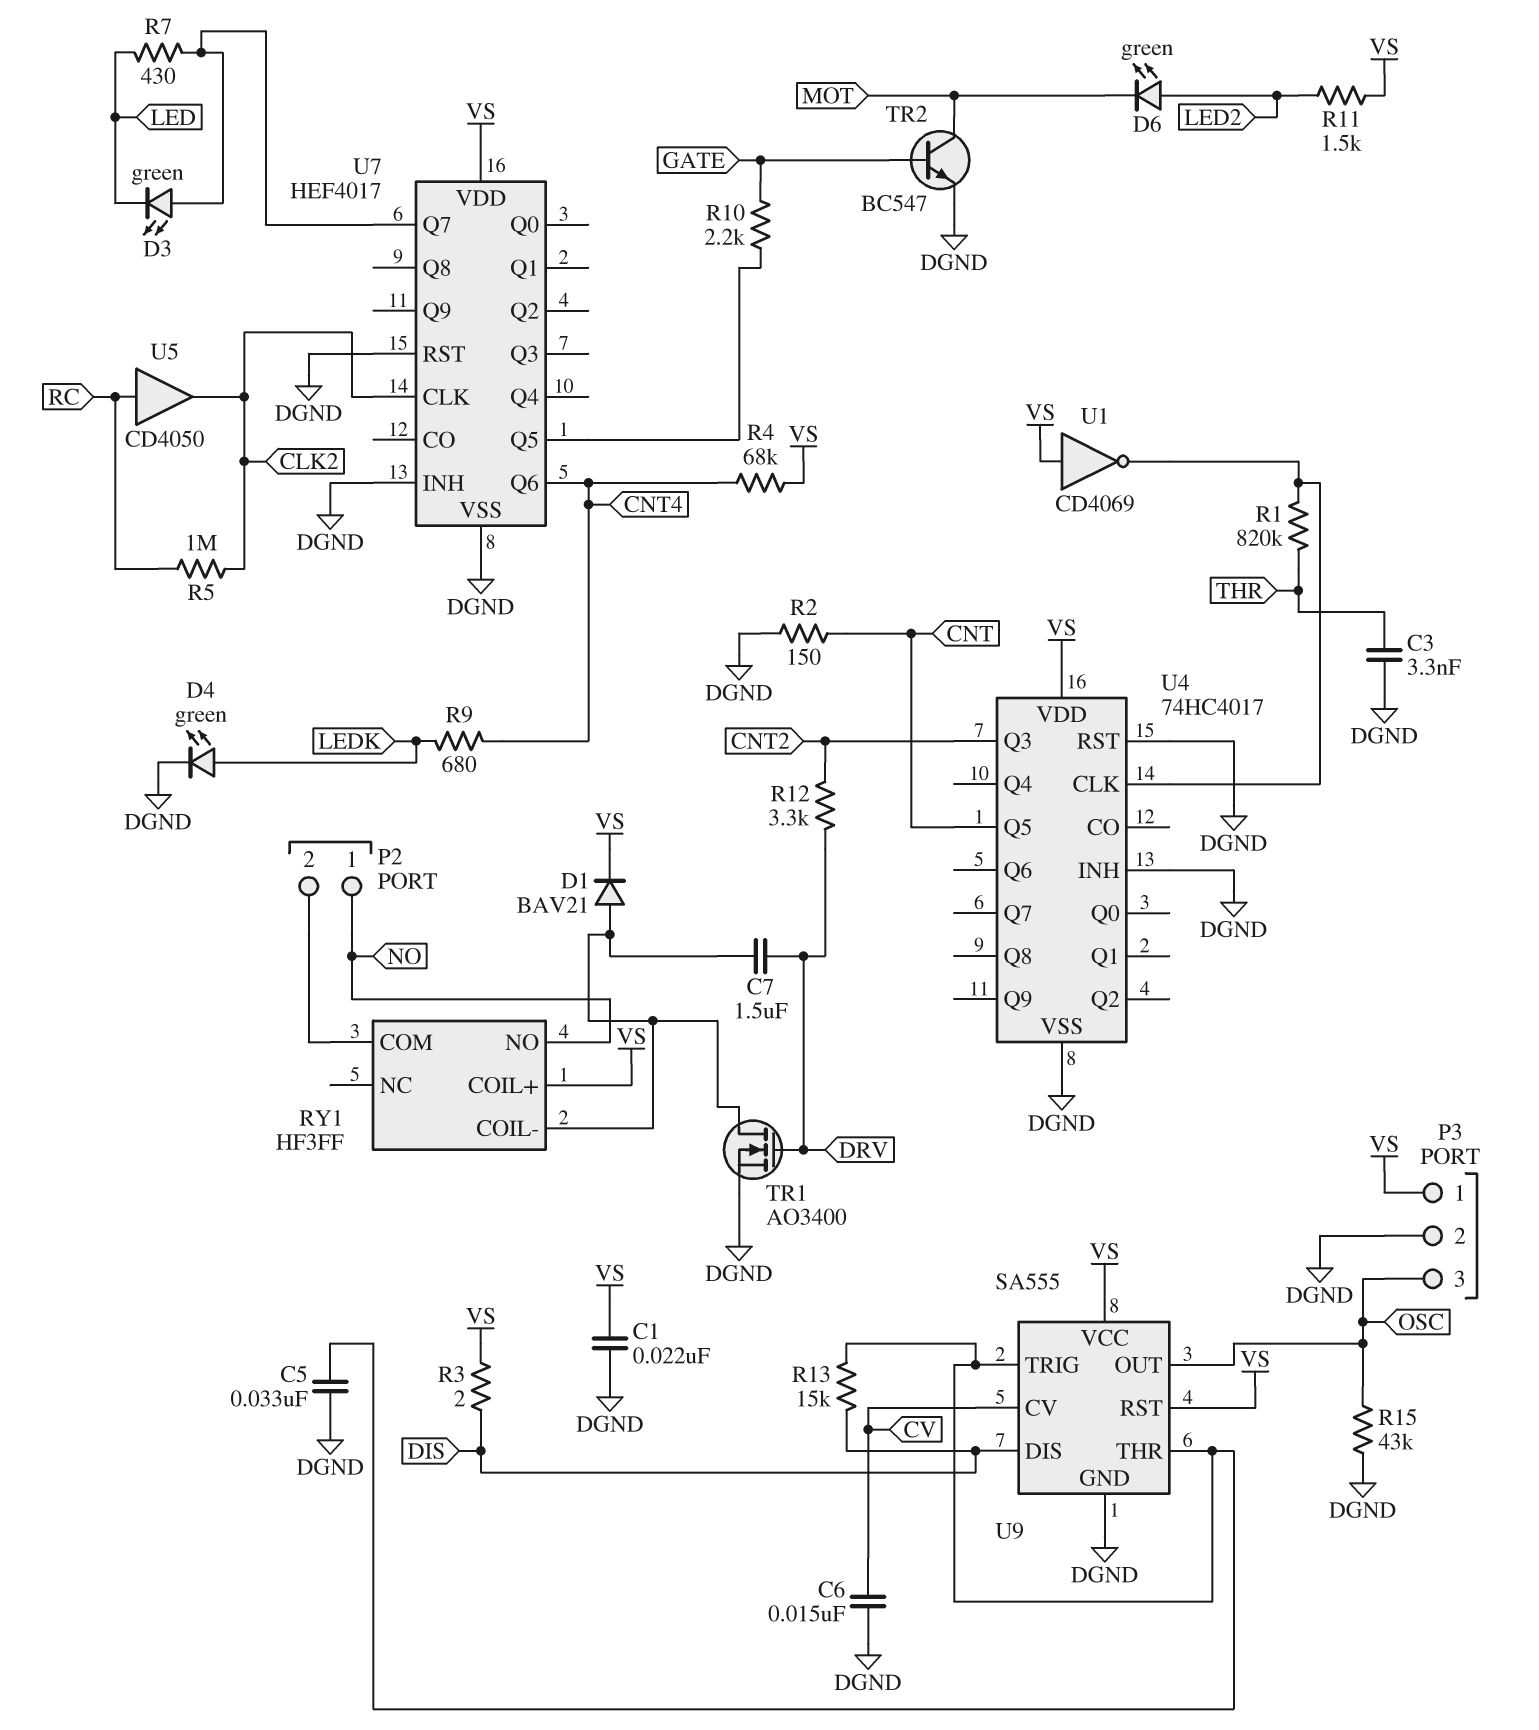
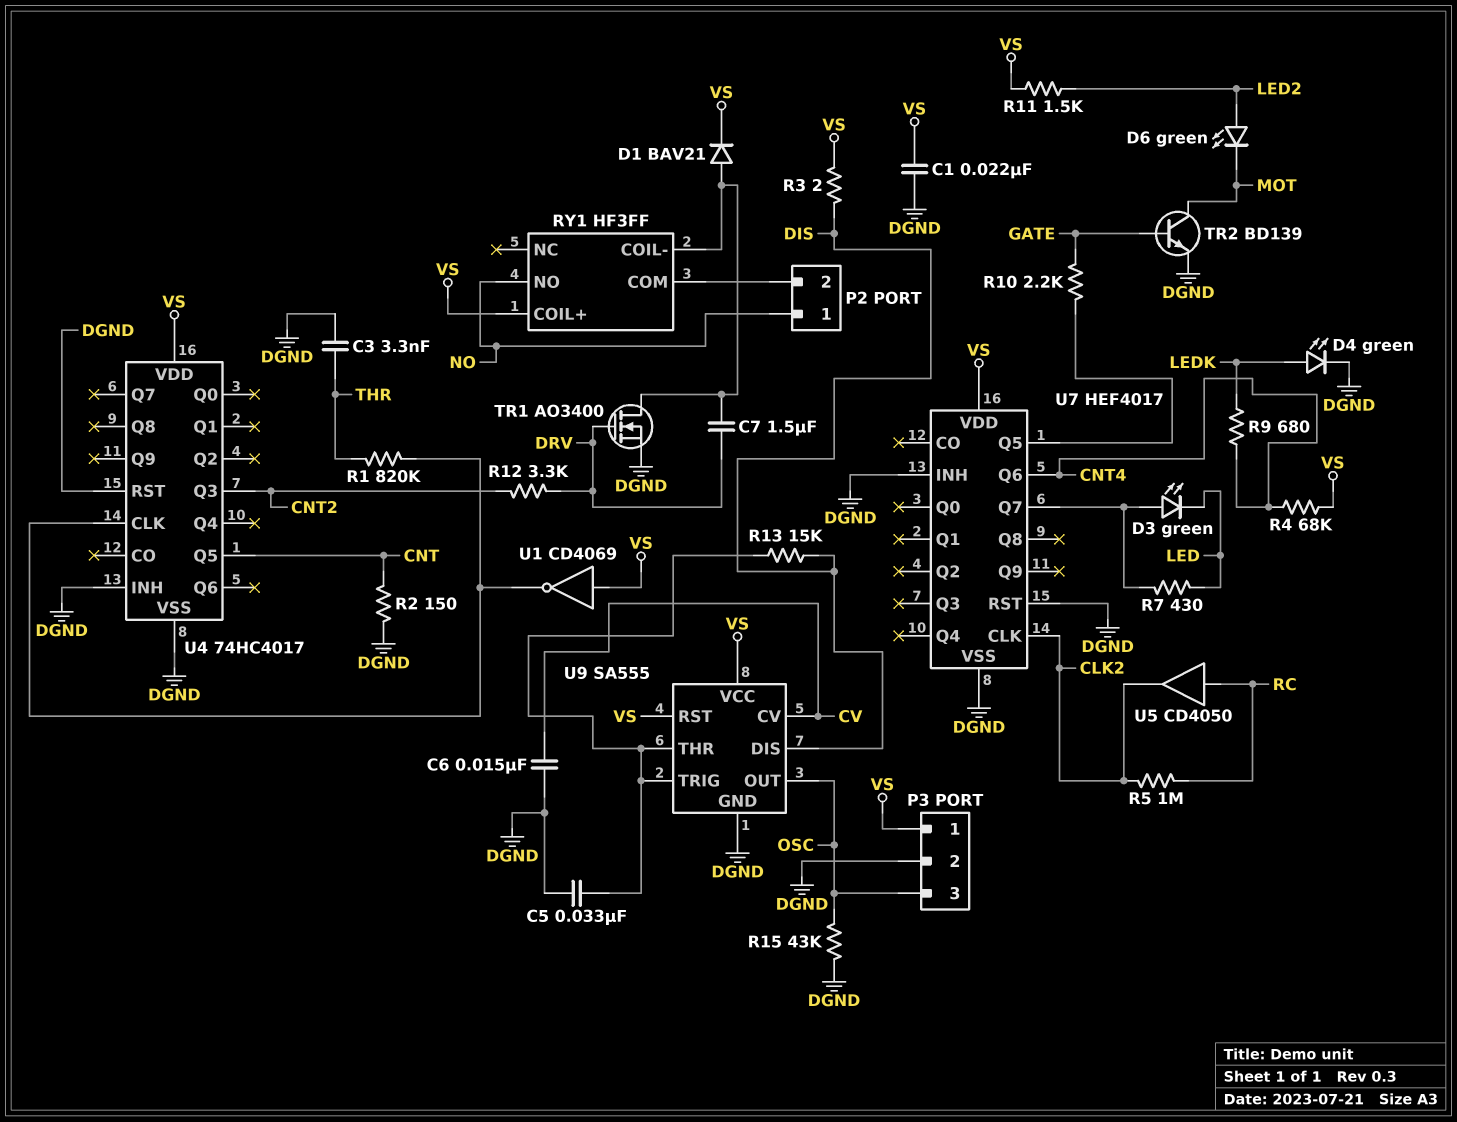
TR2: NPN BC547 (B GATE, C MOT, E DGND) -> NPN BD139 (B GATE, C MOT, E DGND)

